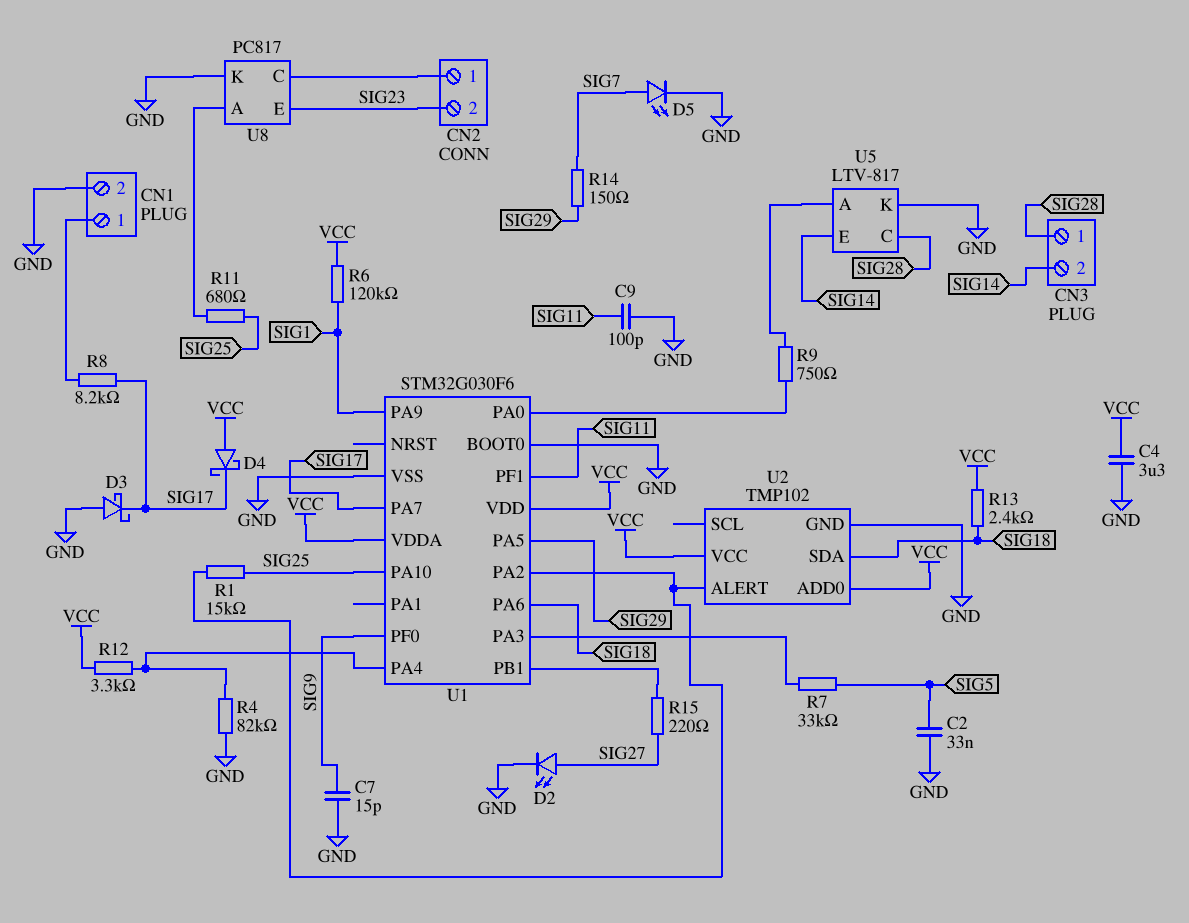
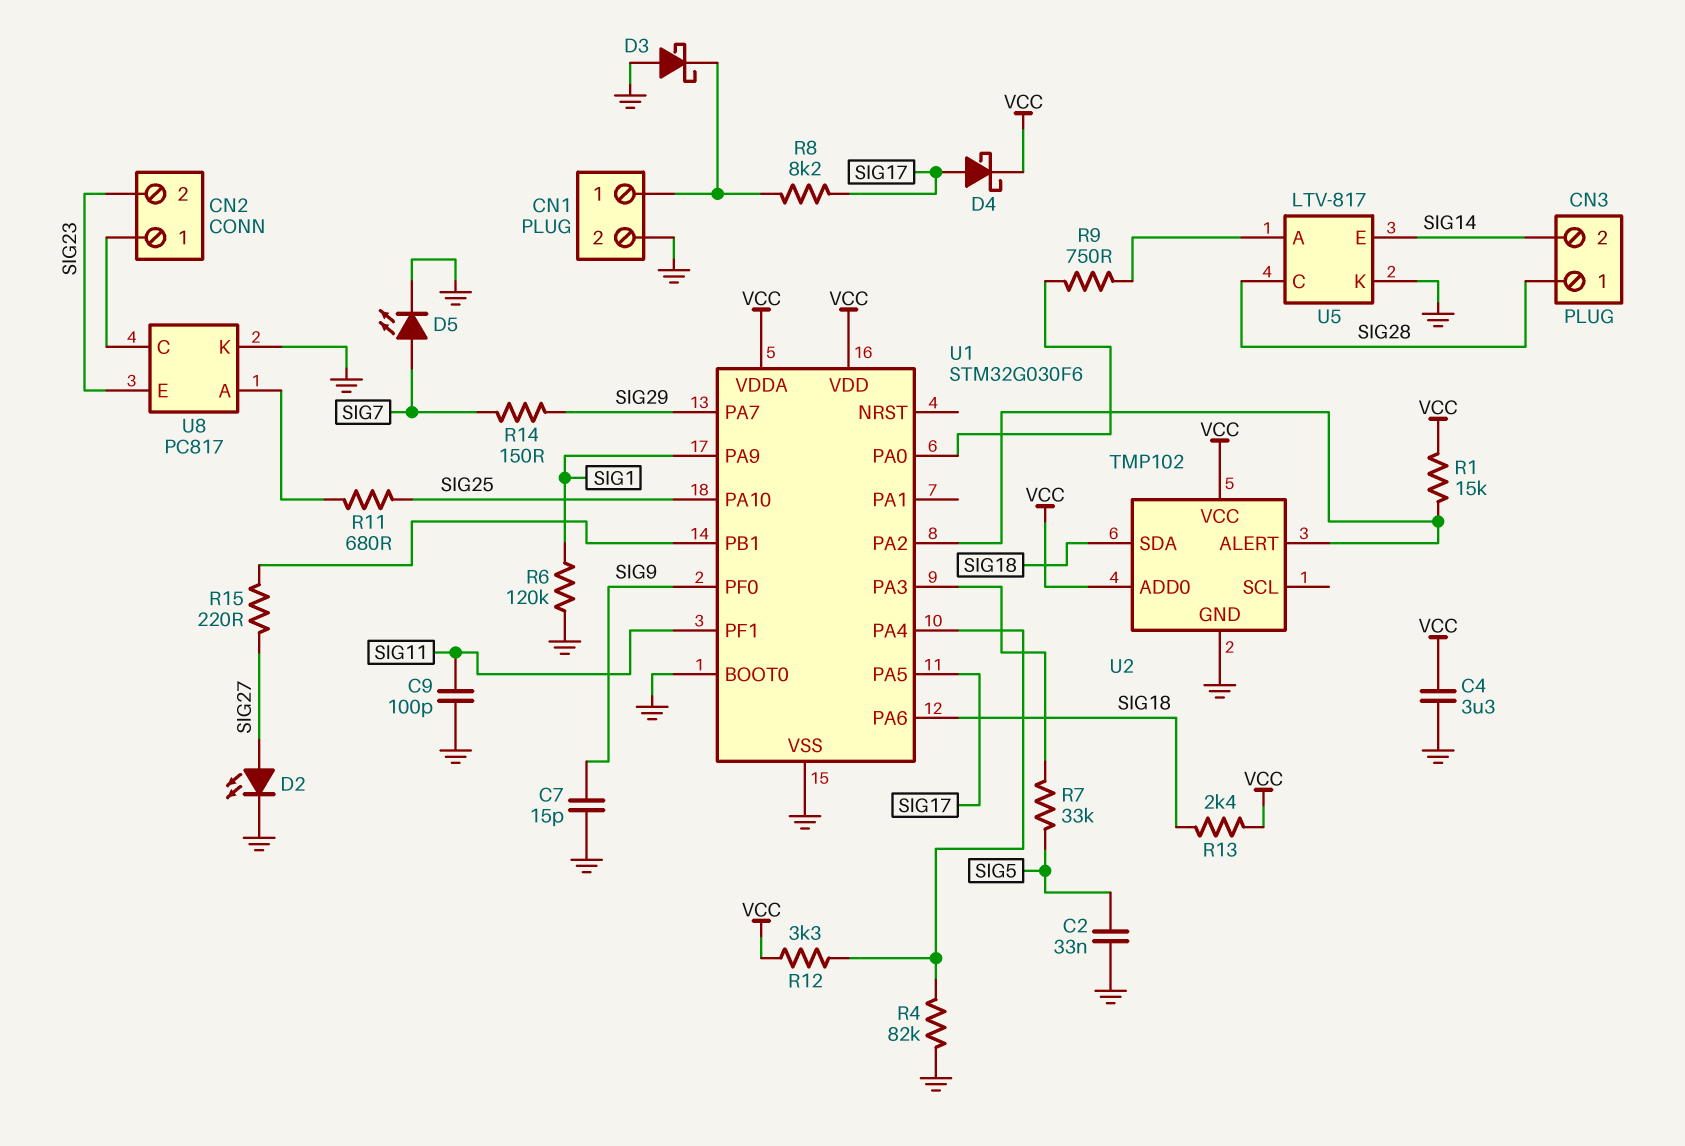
D3: schottky (A GND, K SIG17) -> schottky (A GND, K CN1/1)
D4: schottky (A VCC, K SIG17) -> schottky (A SIG17, K VCC)
R1: 15k (SIG25, U1/PA2) -> 15k (U1/PA2, VCC)
R6: 120k (SIG1, VCC) -> 120k (GND, SIG1)
U1 pin PA5: SIG29 -> SIG17
U1 pin PA7: SIG17 -> SIG29

